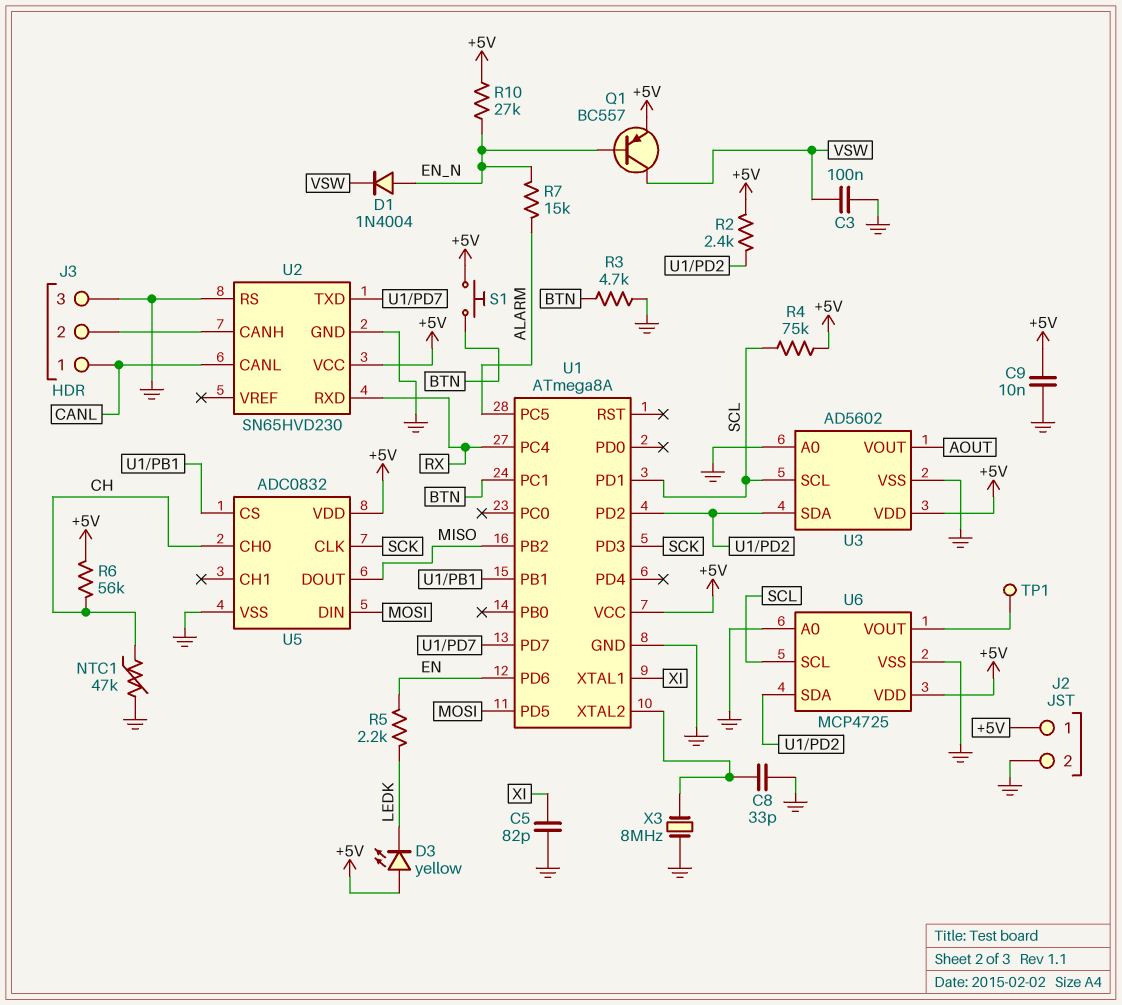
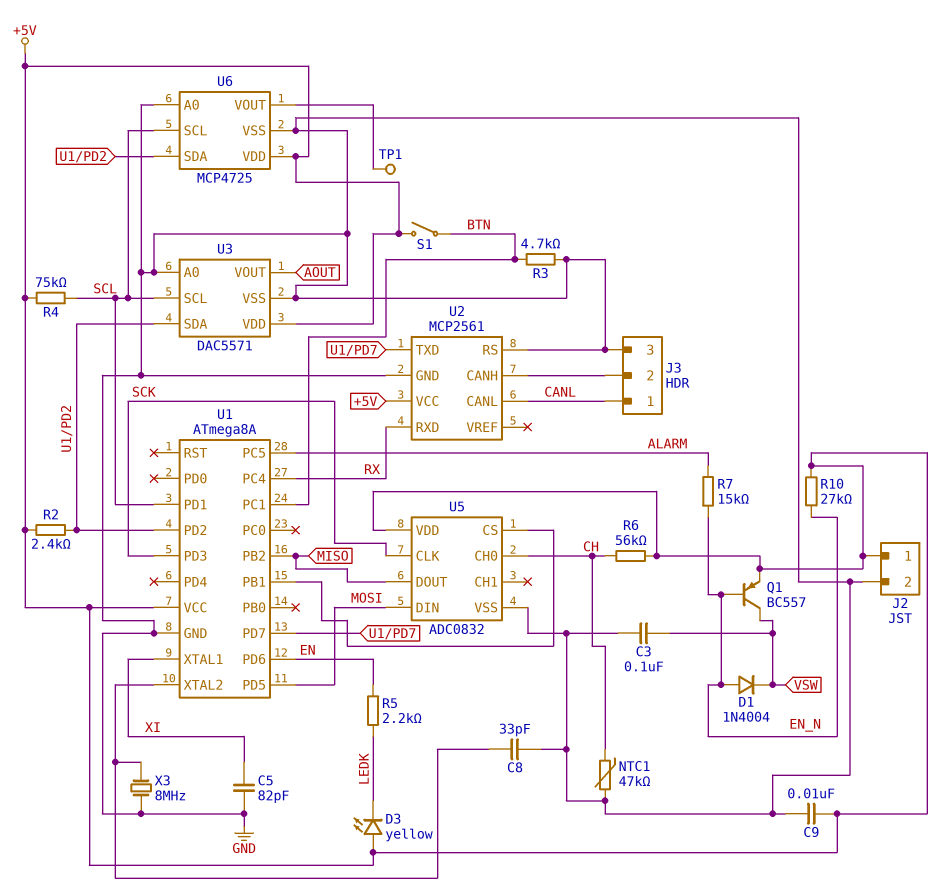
S1: button (+5V, BTN) -> switch (+5V, BTN)
U2: SN65HVD230 -> MCP2561
U3: AD5602 -> DAC5571

